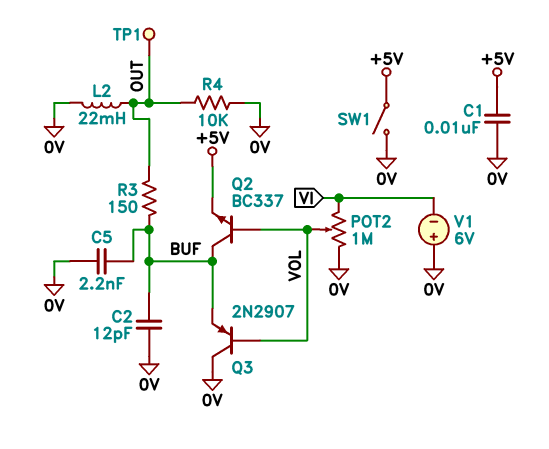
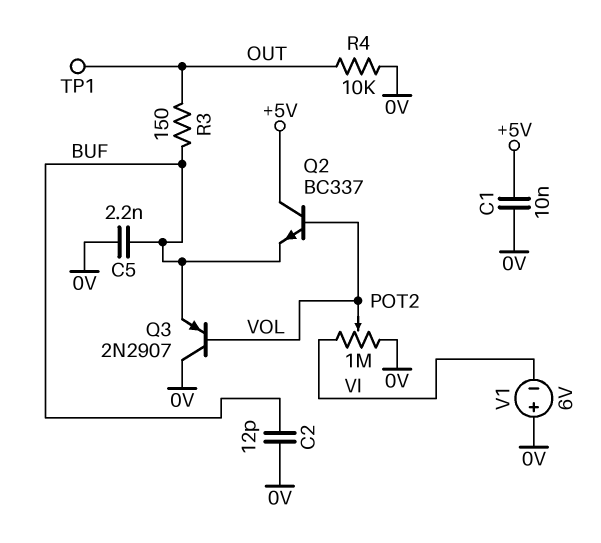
L2: 22mH (0V, OUT) -> none
Q2: NPN BC337 (B VOL, C BUF, E +5V) -> NPN BC337 (B VOL, C +5V, E BUF)
SW1: switch (+5V, 0V) -> none

